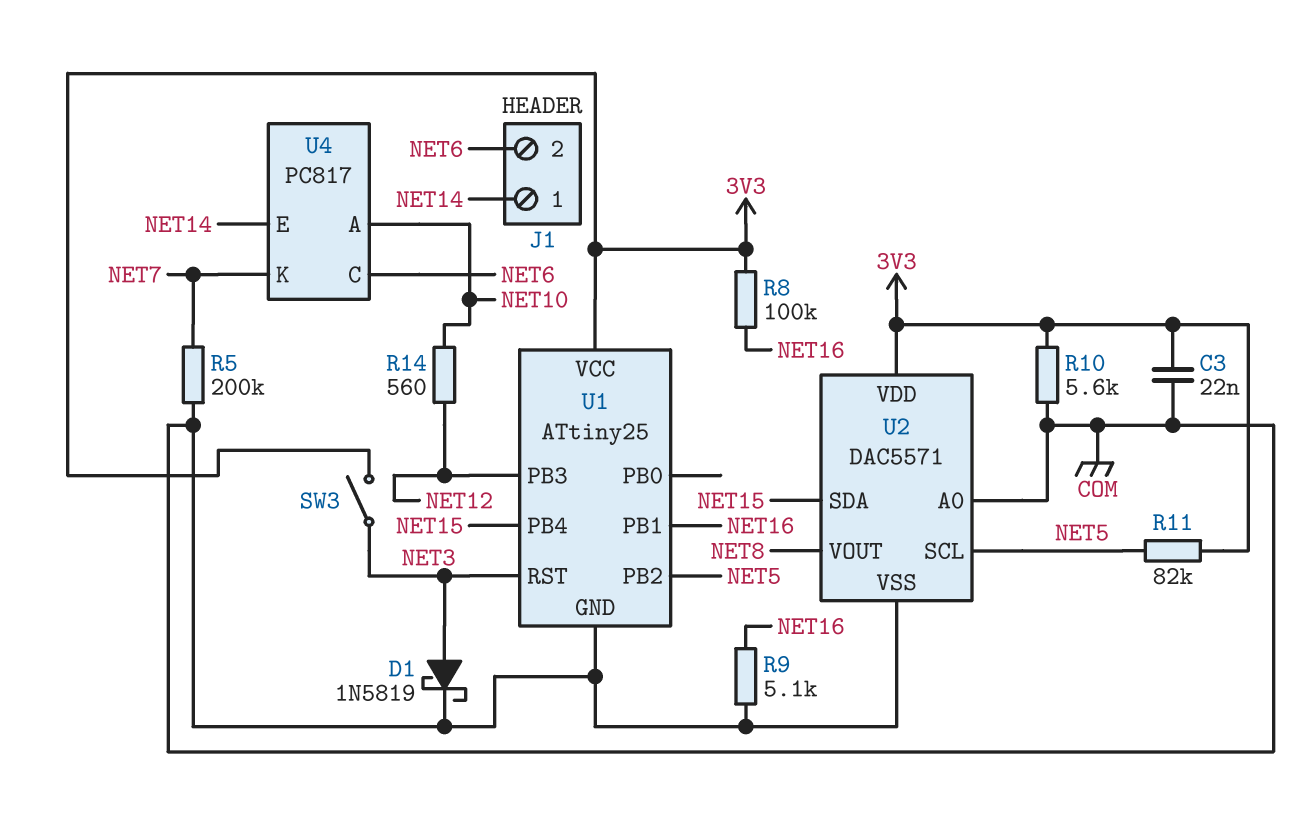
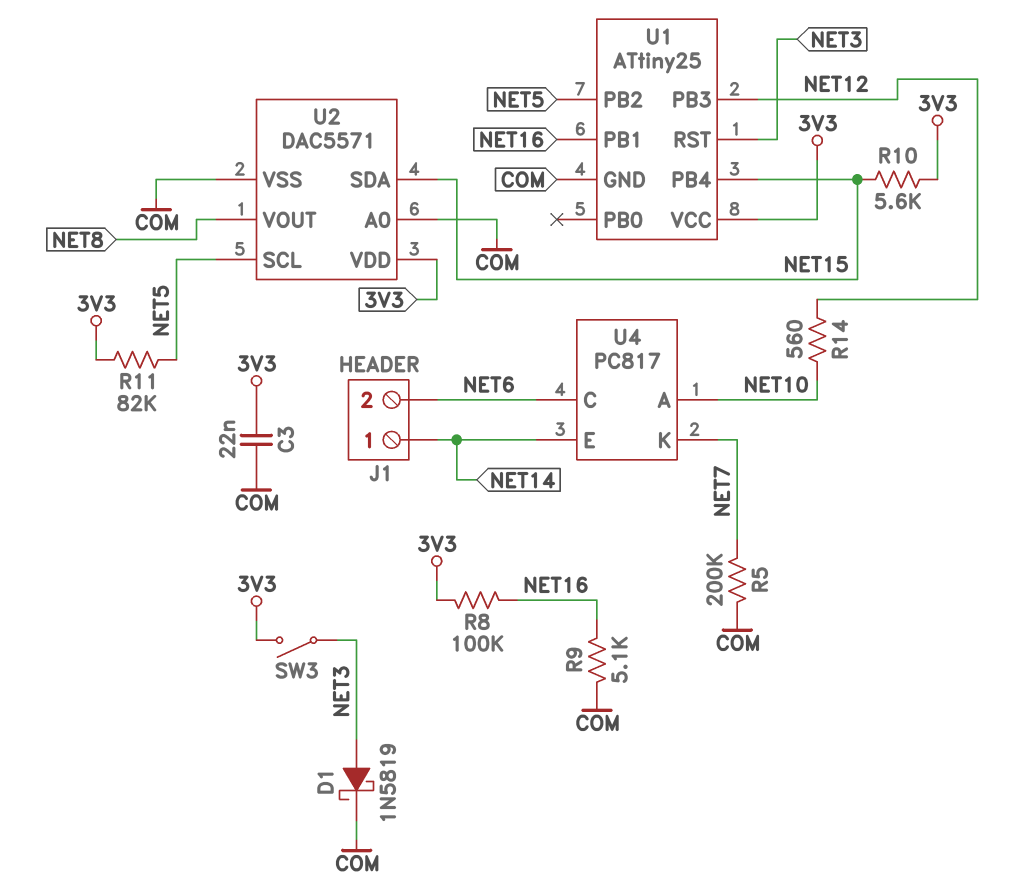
R10: 5.6k (3V3, COM) -> 5.6k (3V3, NET15)

